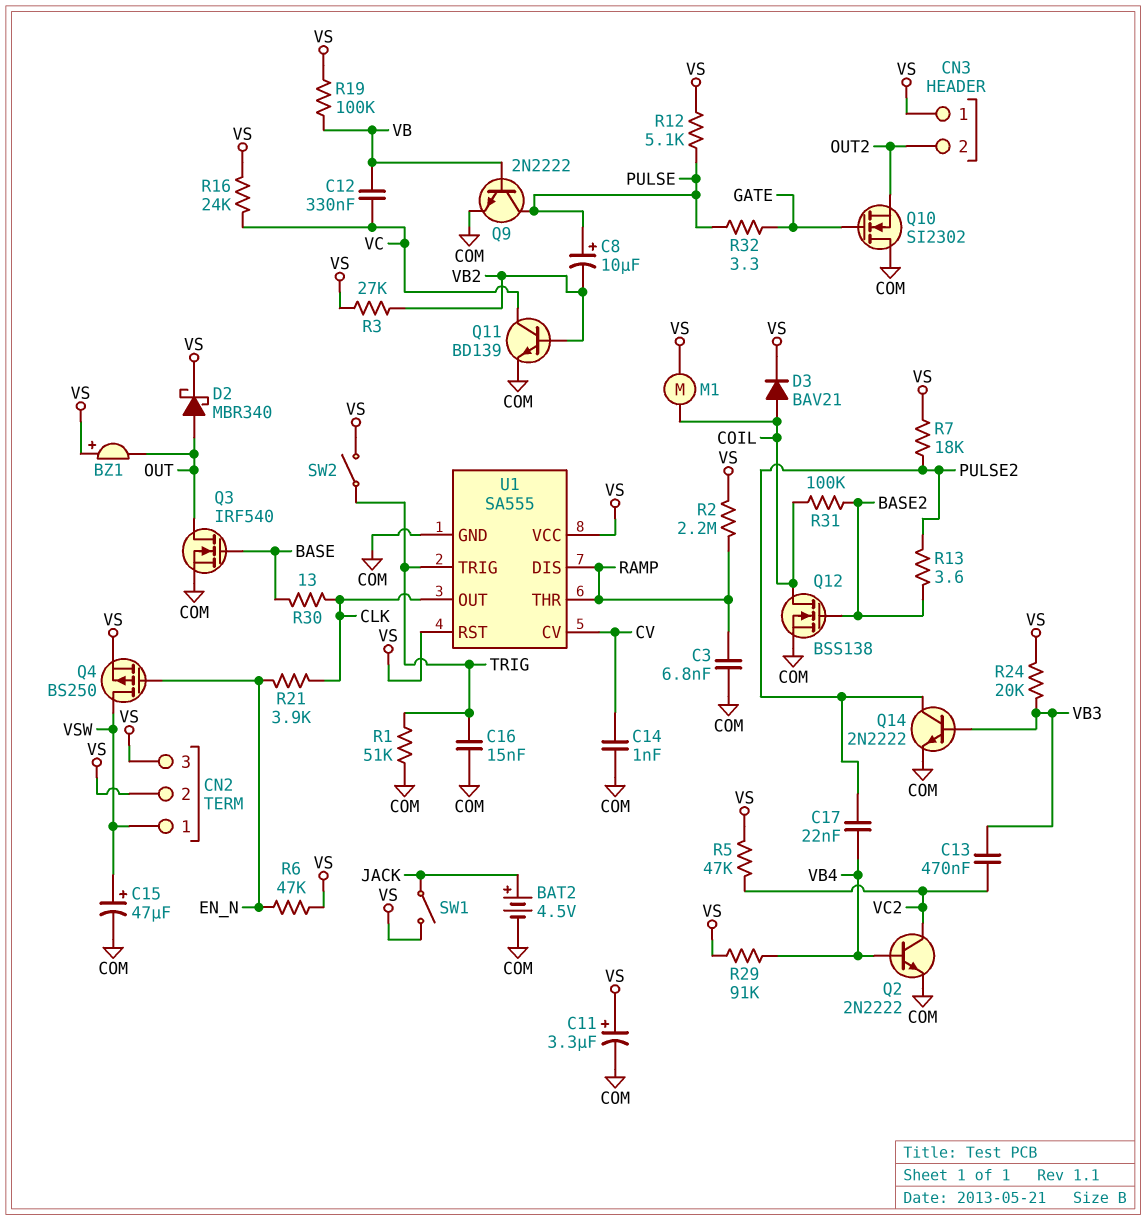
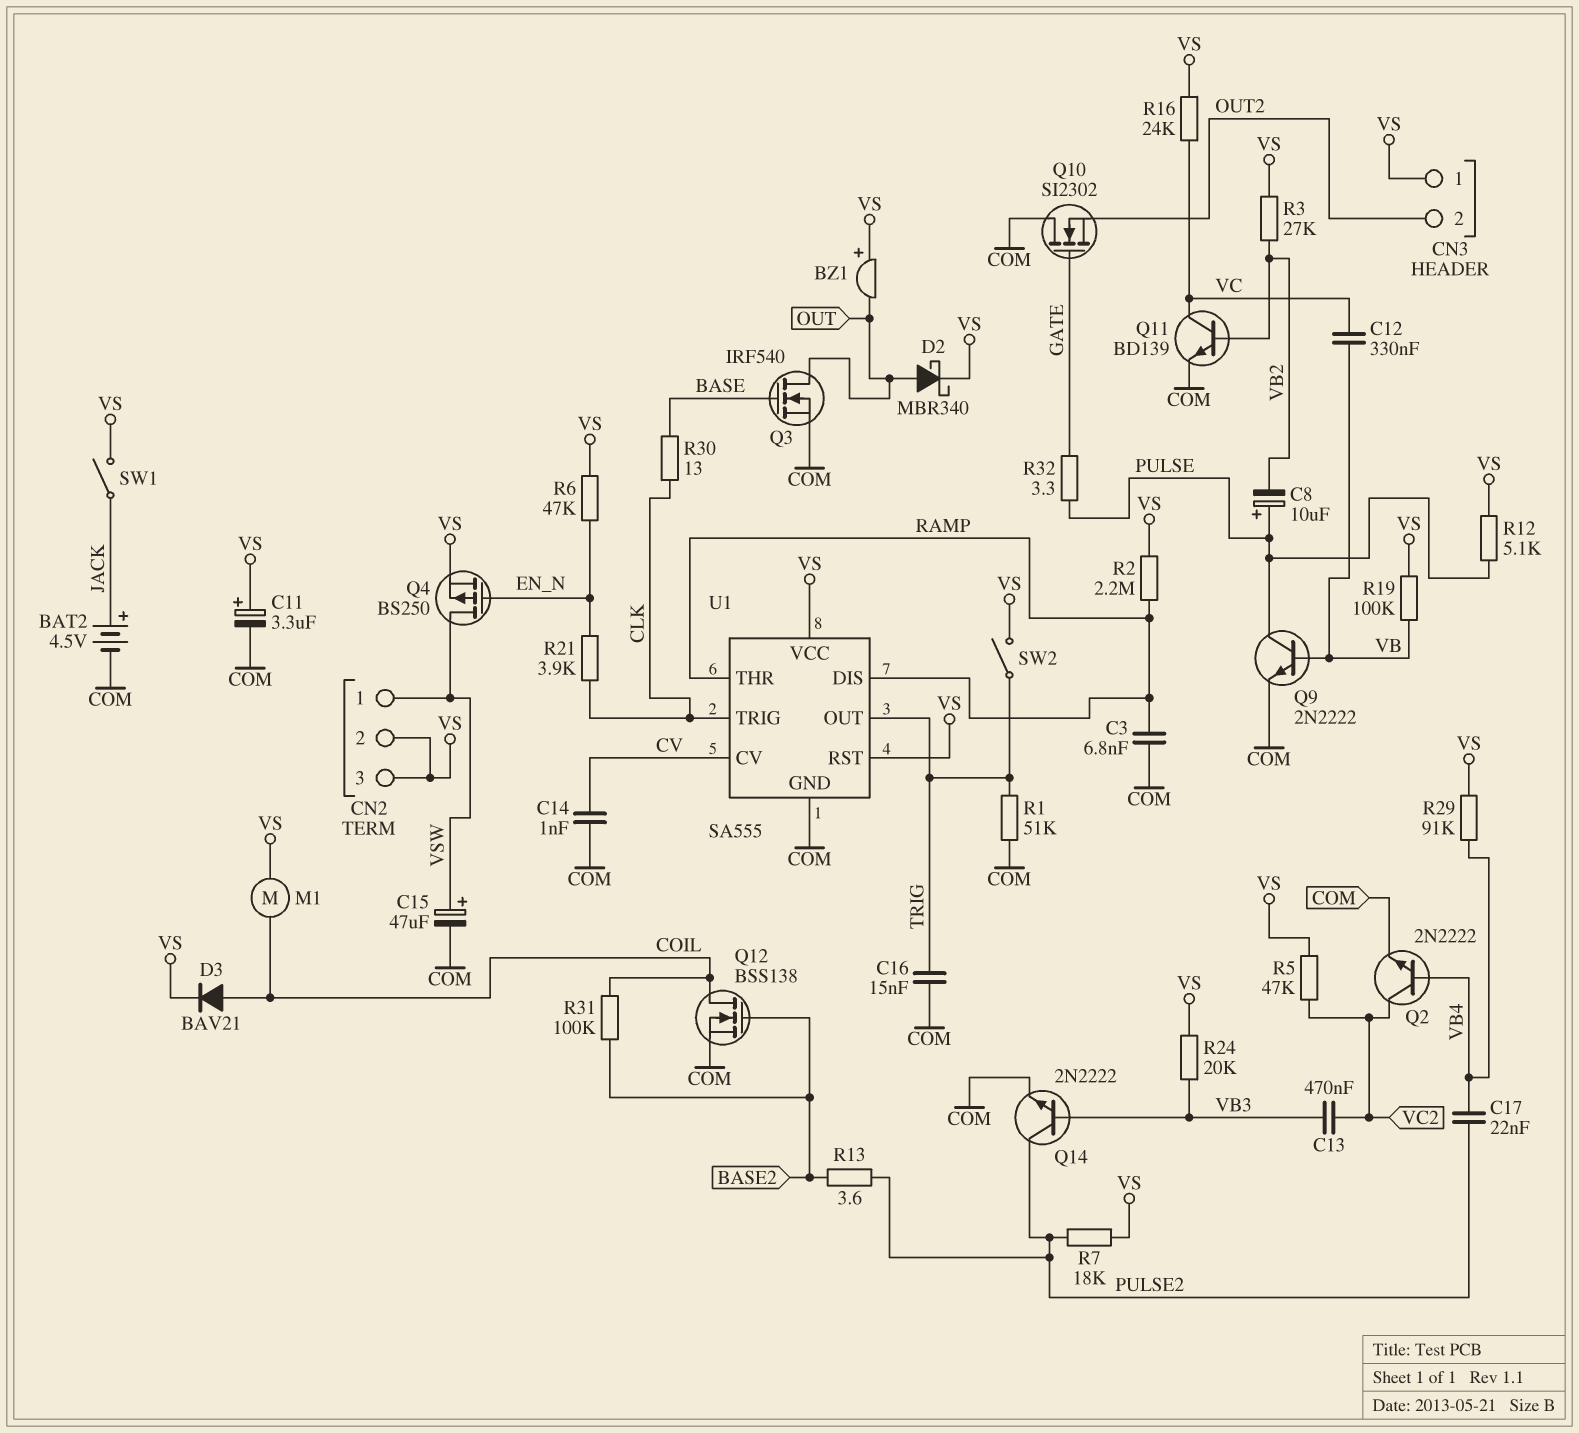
U1 pin OUT: CLK -> TRIG
U1 pin TRIG: TRIG -> CLK

